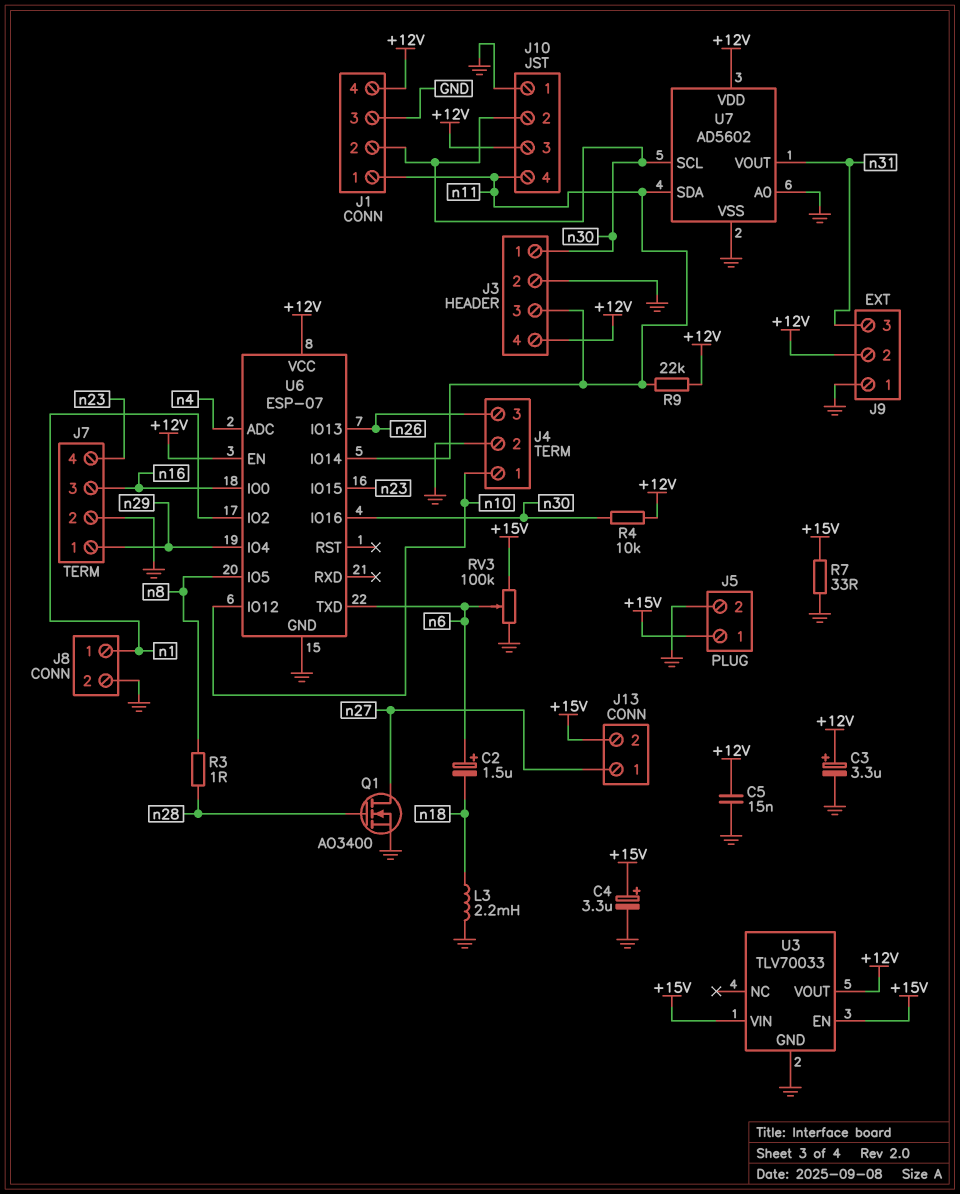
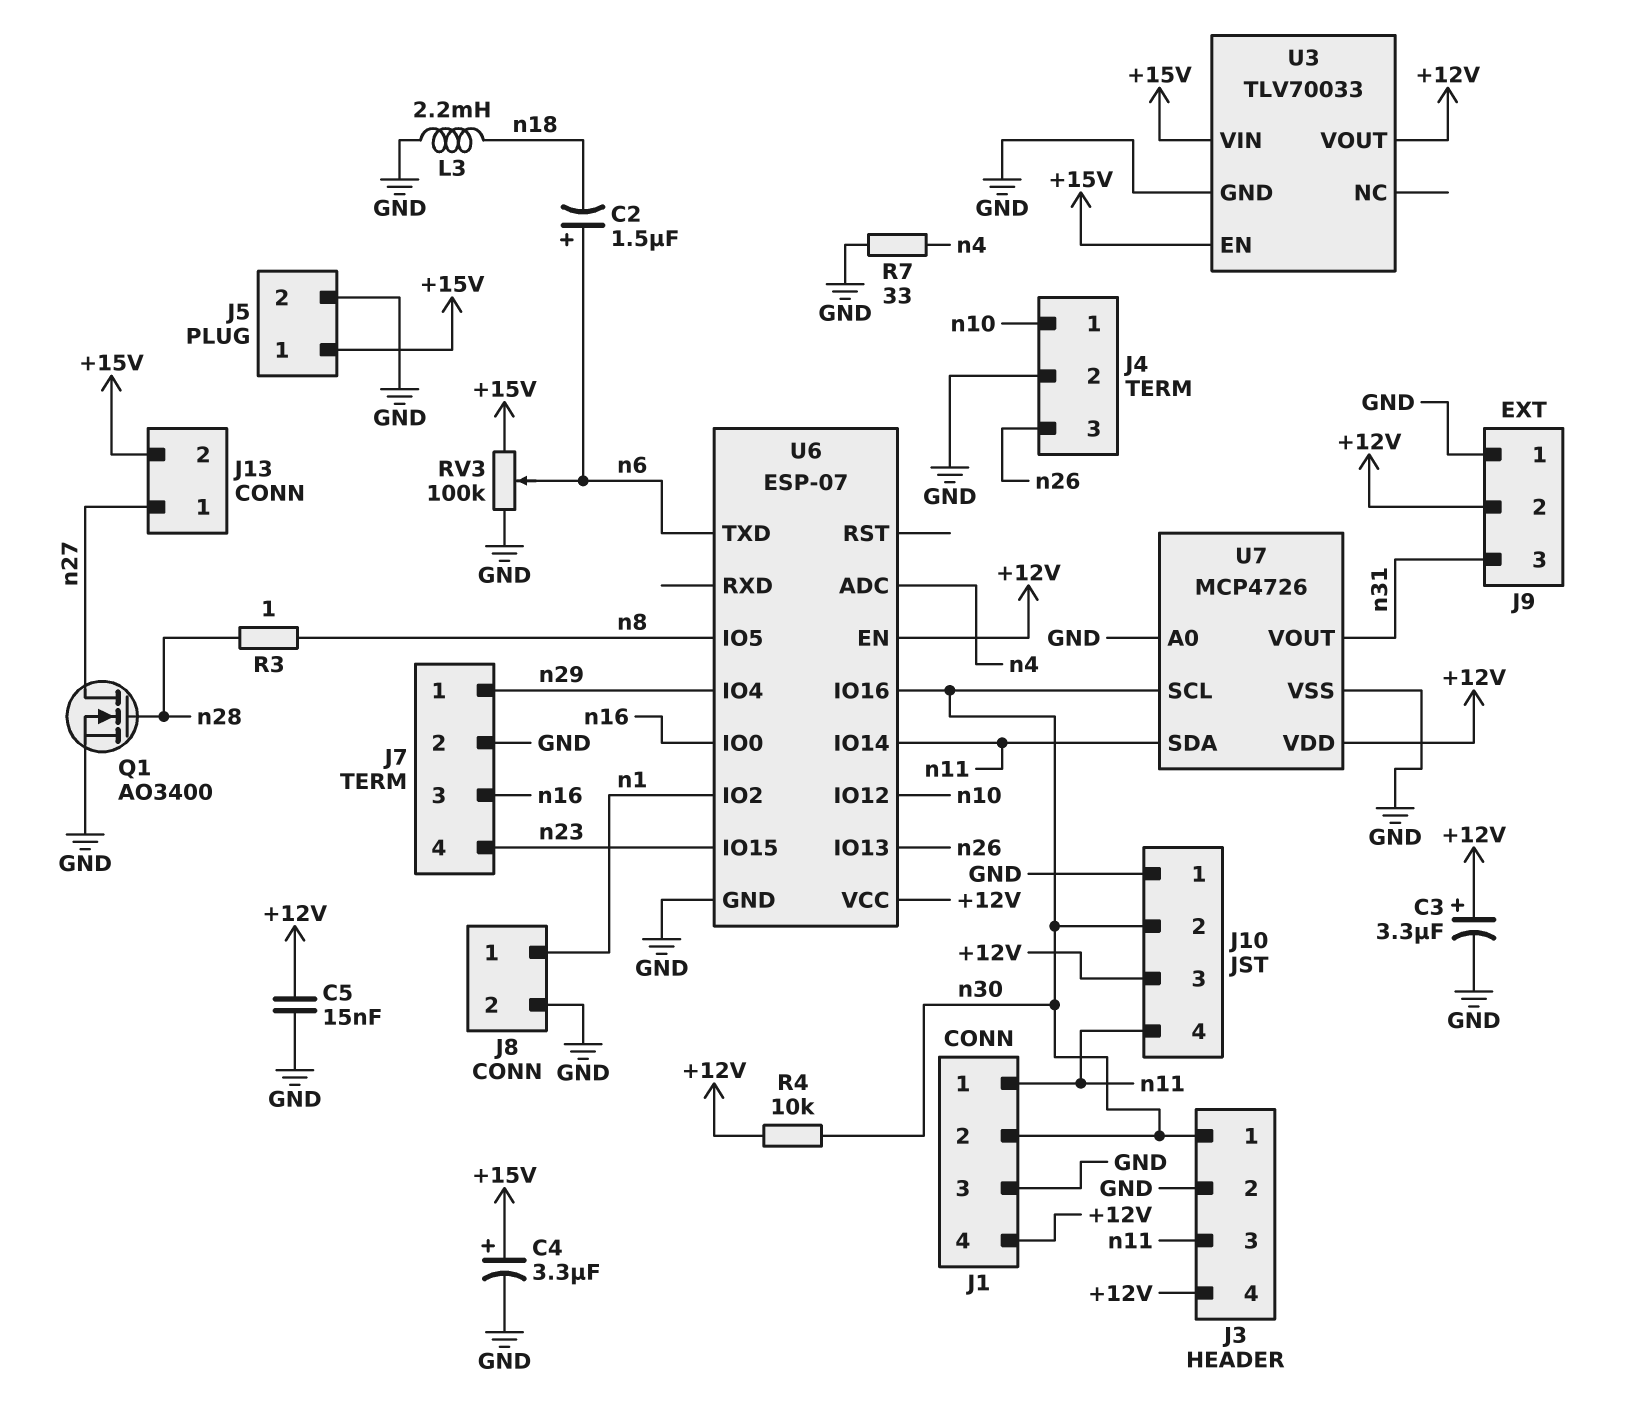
R7: 33 (+15V, GND) -> 33 (GND, n4)
R9: 22k (+12V, n11) -> none
U7: AD5602 -> MCP4726

